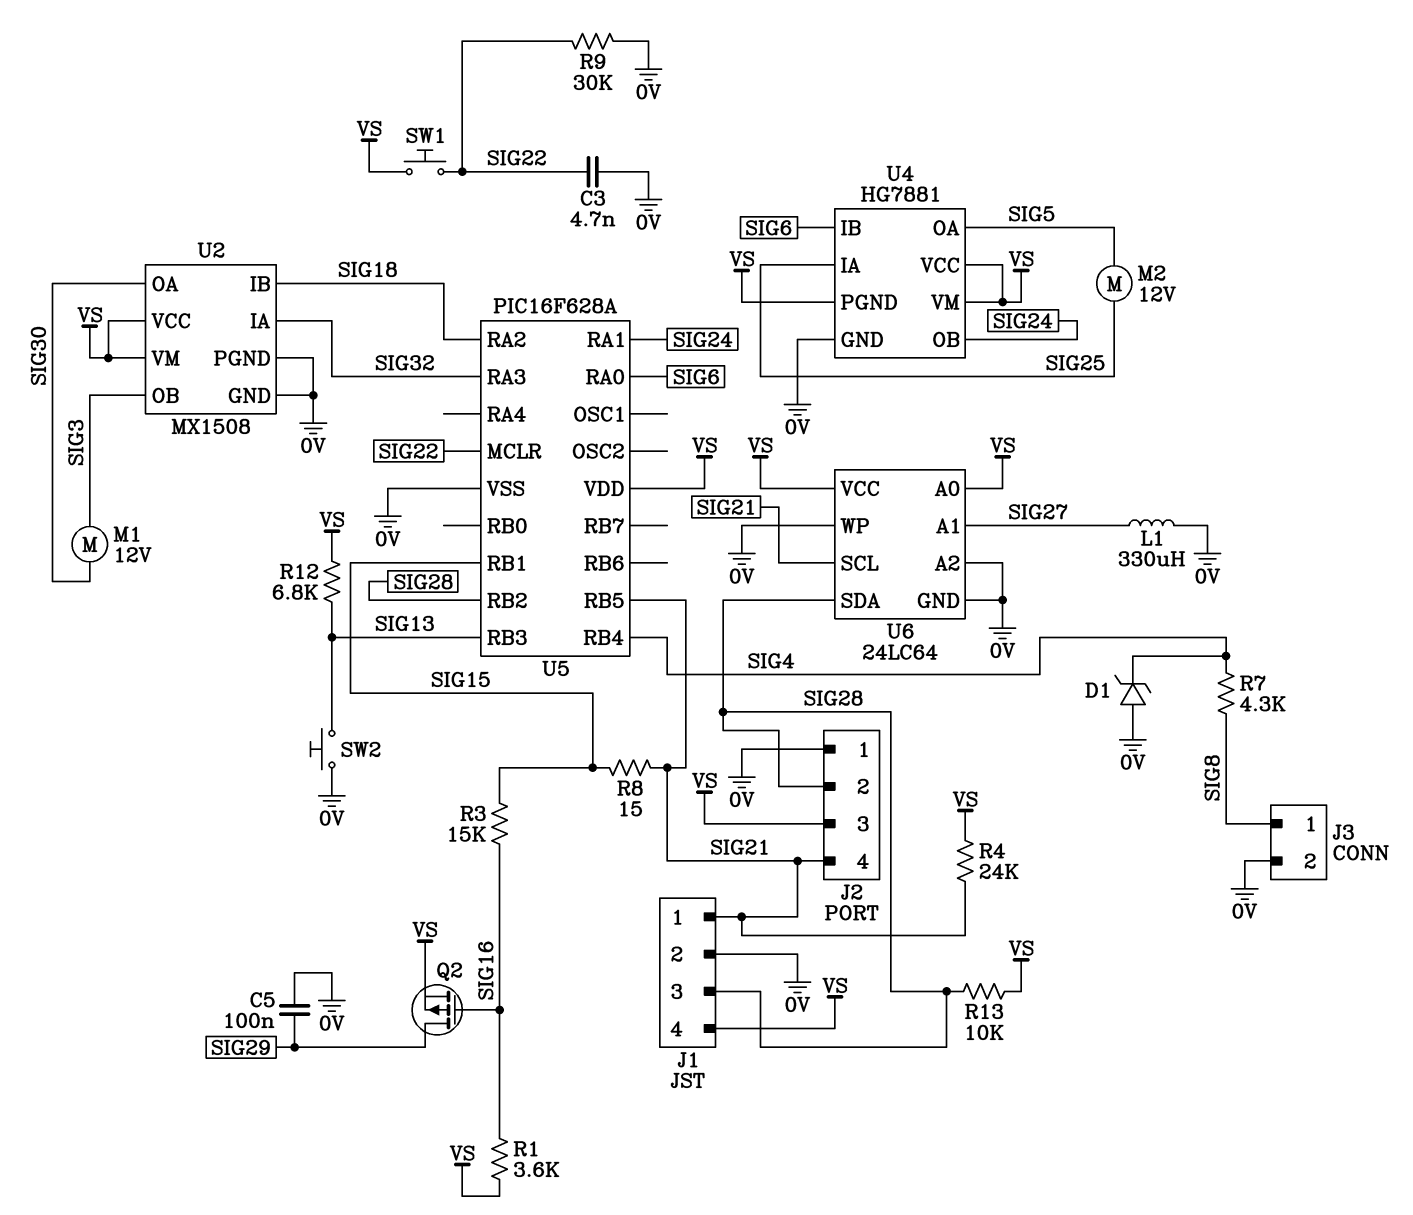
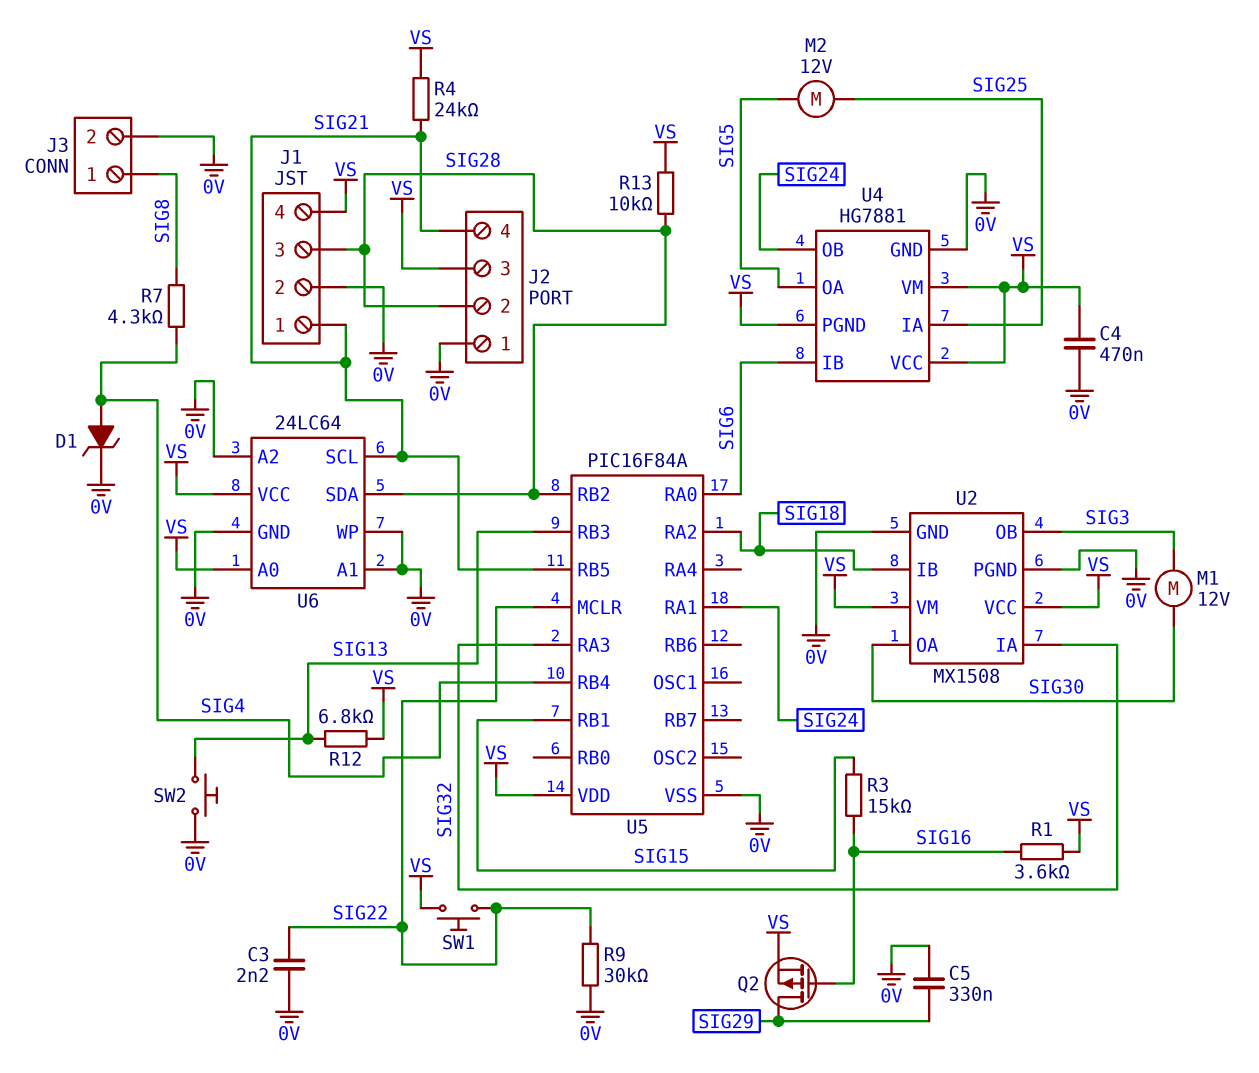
C3: 4.7nF (0V, SIG22) -> 2.2nF (0V, SIG22)
C4: none -> 470nF (0V, VS)
C5: 100nF (0V, SIG29) -> 330nF (0V, SIG29)
D1: zener (A 0V, K SIG4) -> zener (A SIG4, K 0V)
L1: 330uH (0V, SIG27) -> none
R8: 15 (SIG15, SIG21) -> none
U5: PIC16F628A -> PIC16F84A
U6 pin A1: SIG27 -> 0V

